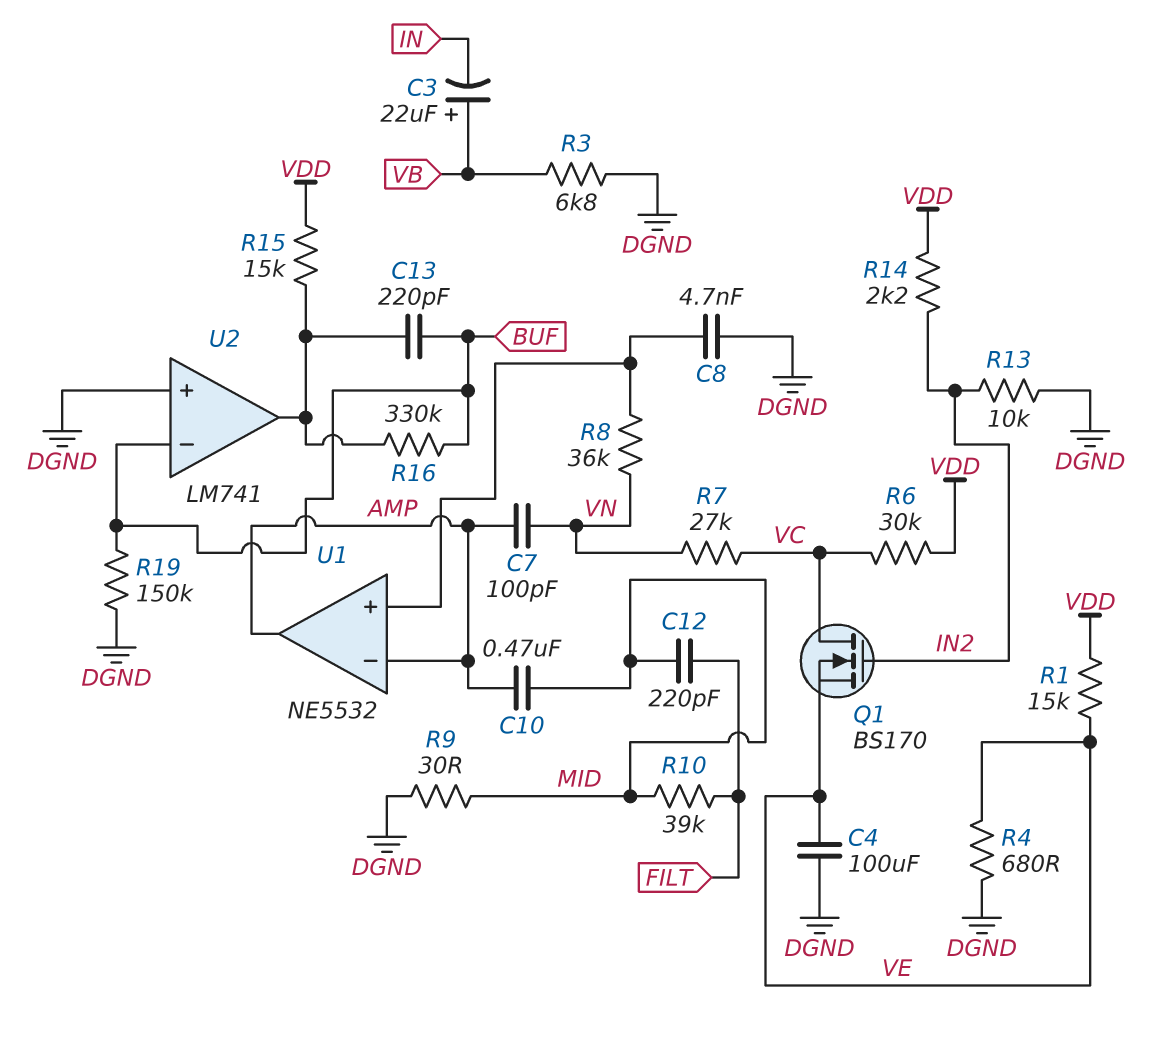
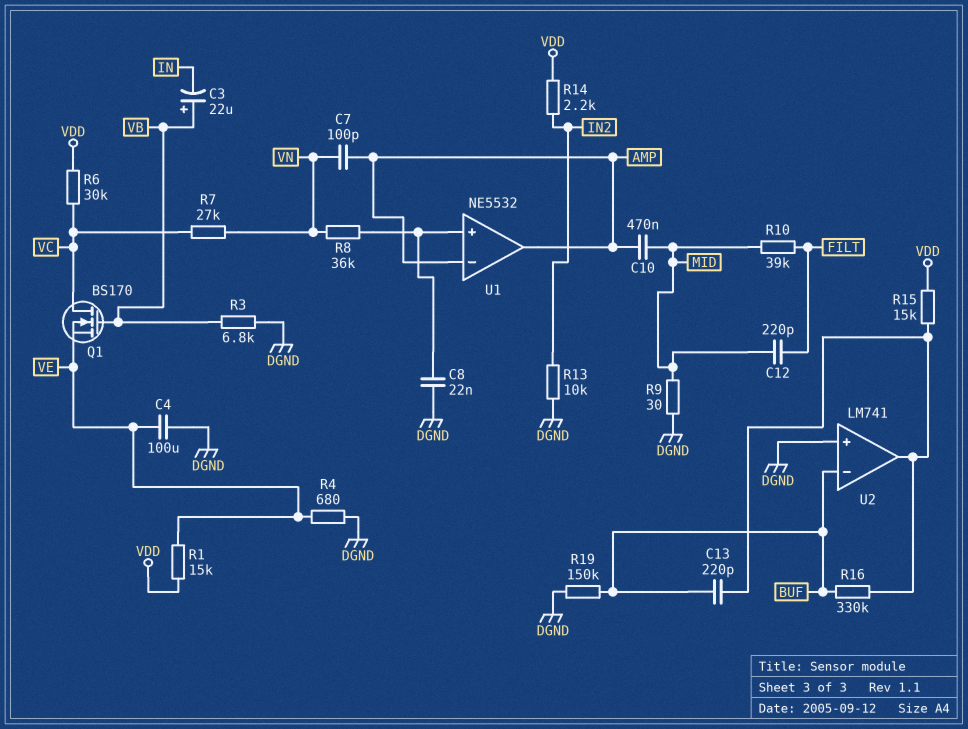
C8: 4.7nF (DGND, U1/in+) -> 22nF (DGND, U1/in+)
Q1: NMOS BS170 (G IN2, D VC, S VE) -> NMOS BS170 (G VB, D VC, S VE)

